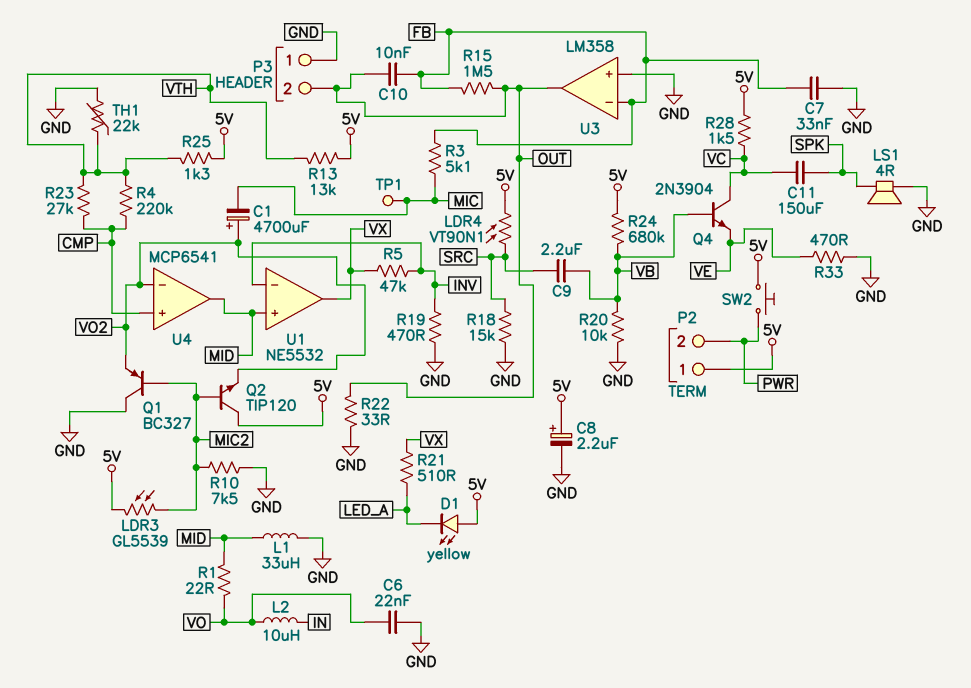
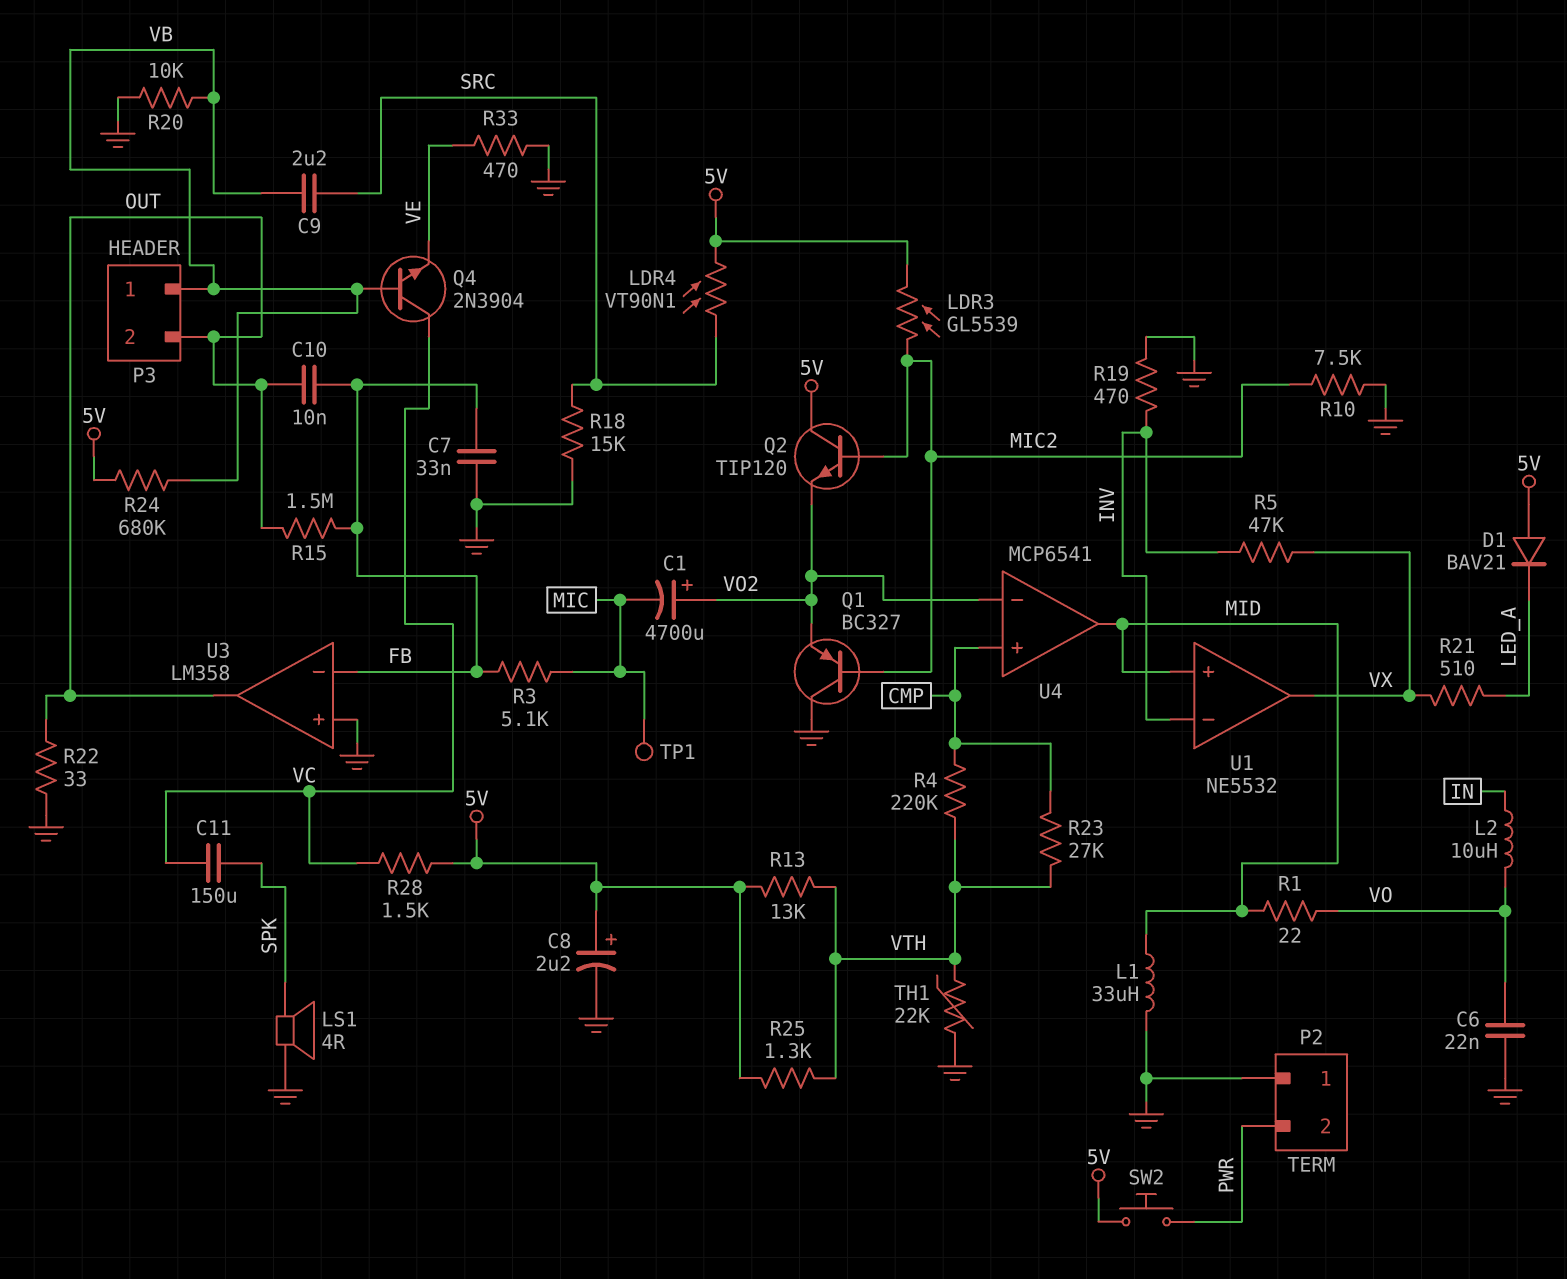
D1: LED yellow (A 5V, K LED_A) -> diode BAV21 (A 5V, K LED_A)
P2 pin 1: 5V -> GND
P3 pin 1: GND -> VB

